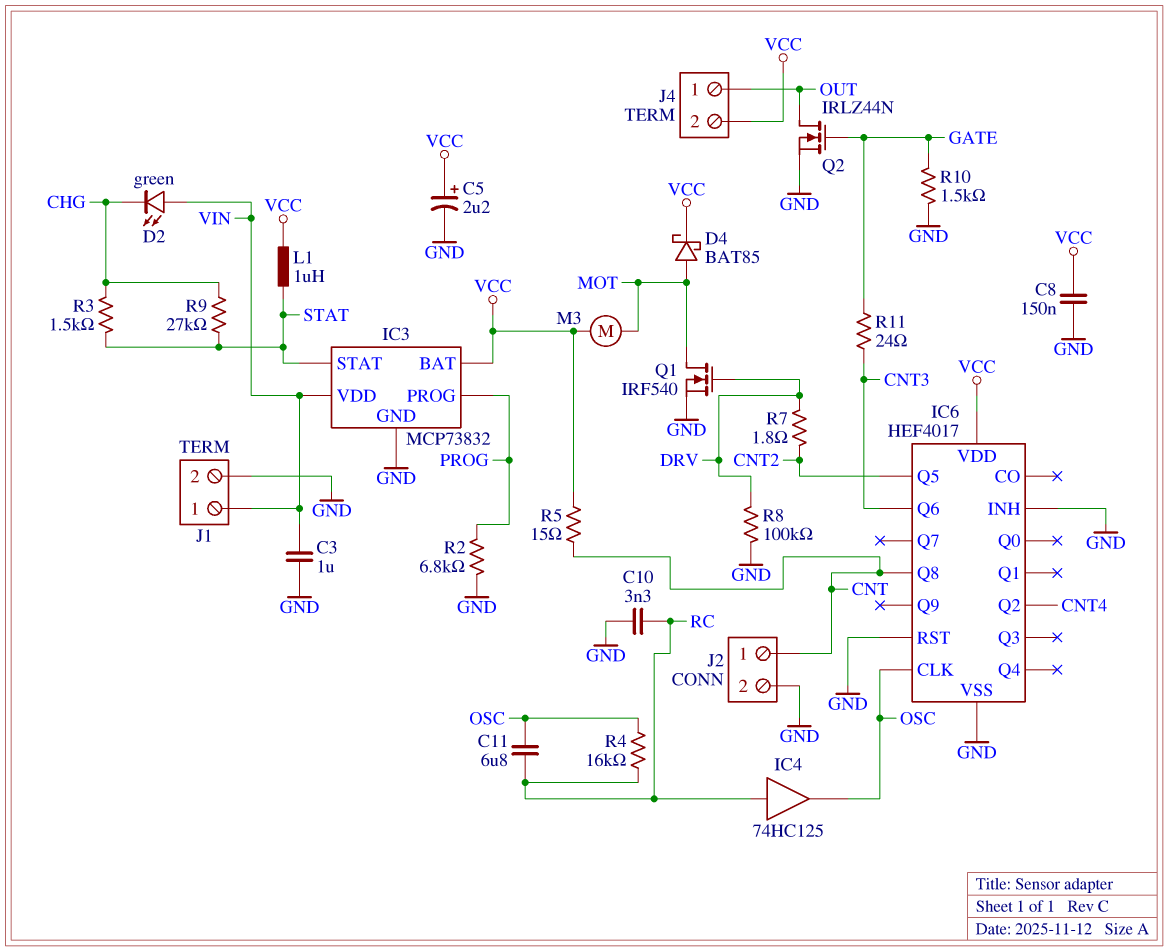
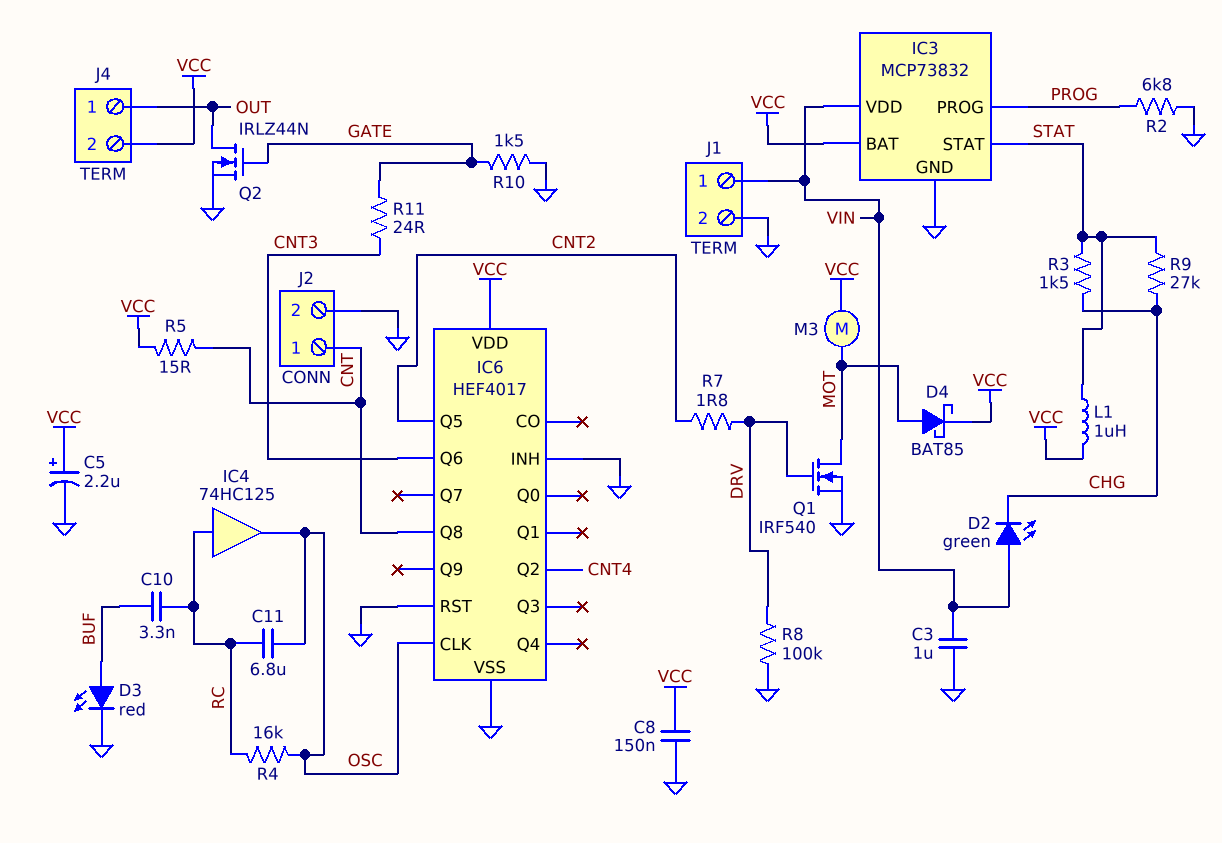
C10: 3.3nF (GND, RC) -> 3.3nF (BUF, RC)
D3: none -> LED red (A BUF, K GND)

